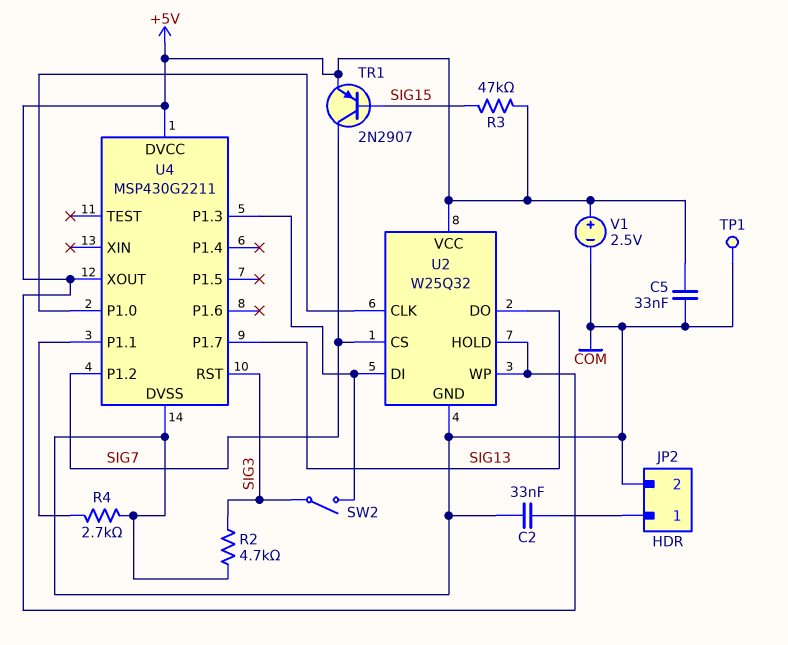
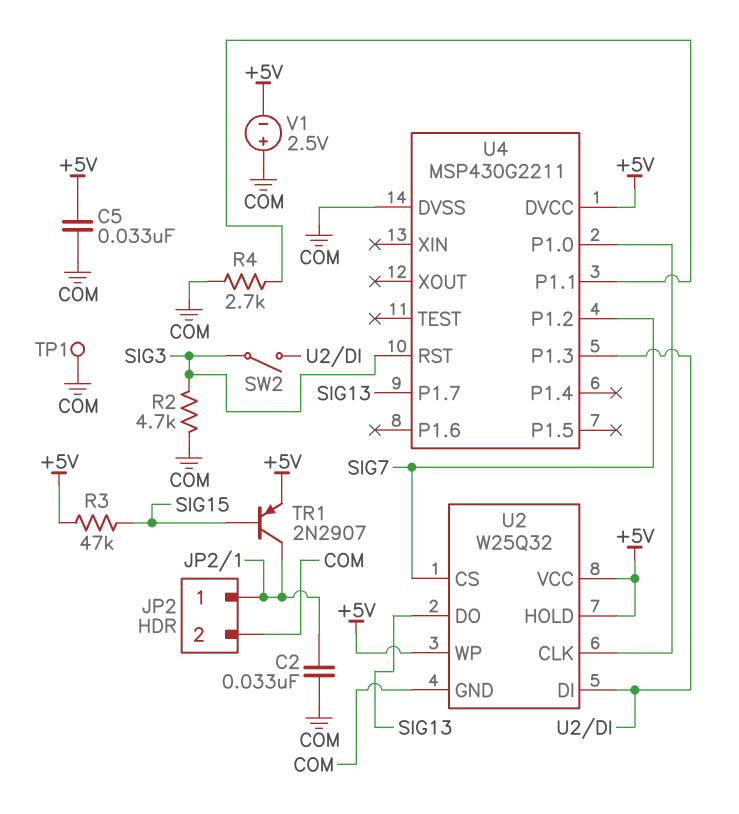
TR1: PNP 2N2907 (B SIG15, C SIG7, E +5V) -> PNP 2N2907 (B SIG15, C JP2/1, E +5V)
U4 pin XOUT: +5V -> none
V1: 2.5V (plus +5V, minus COM) -> 2.5V (plus COM, minus +5V)

